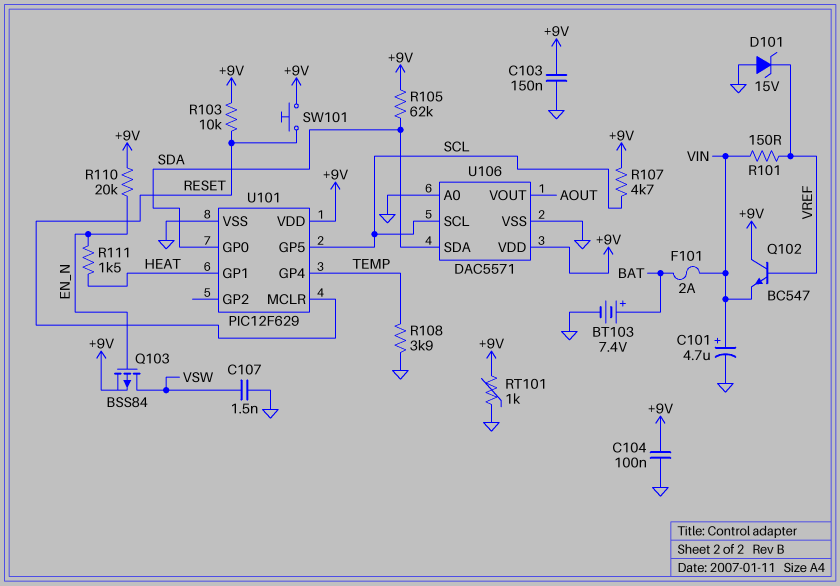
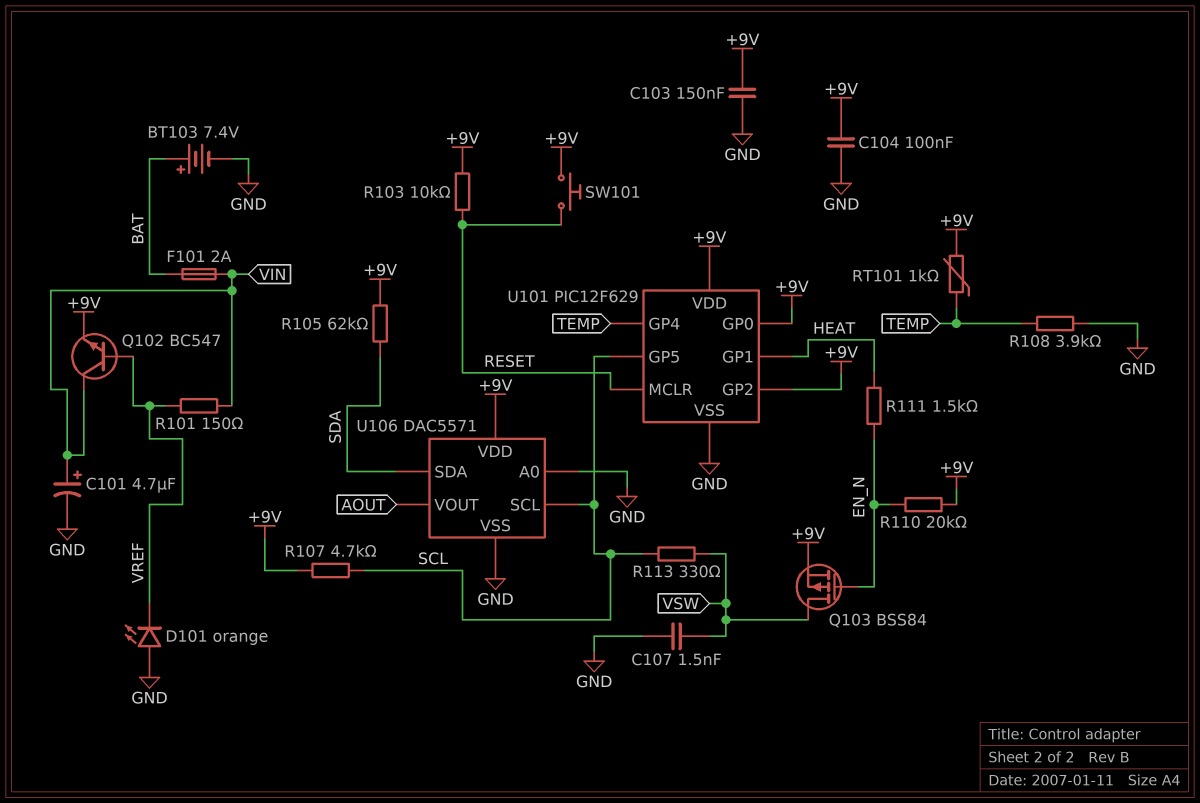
D101: zener 15V (A GND, K VREF) -> LED orange (A GND, K VREF)
Q102: NPN BC547 (B VREF, C +9V, E VIN) -> NPN BC547 (B VREF, C VIN, E +9V)
R113: none -> 330 (SCL, VSW)
RT101: 1k (+9V, GND) -> 1k (+9V, TEMP)
U101 pin GP0: SDA -> +9V
U101 pin GP2: none -> +9V

